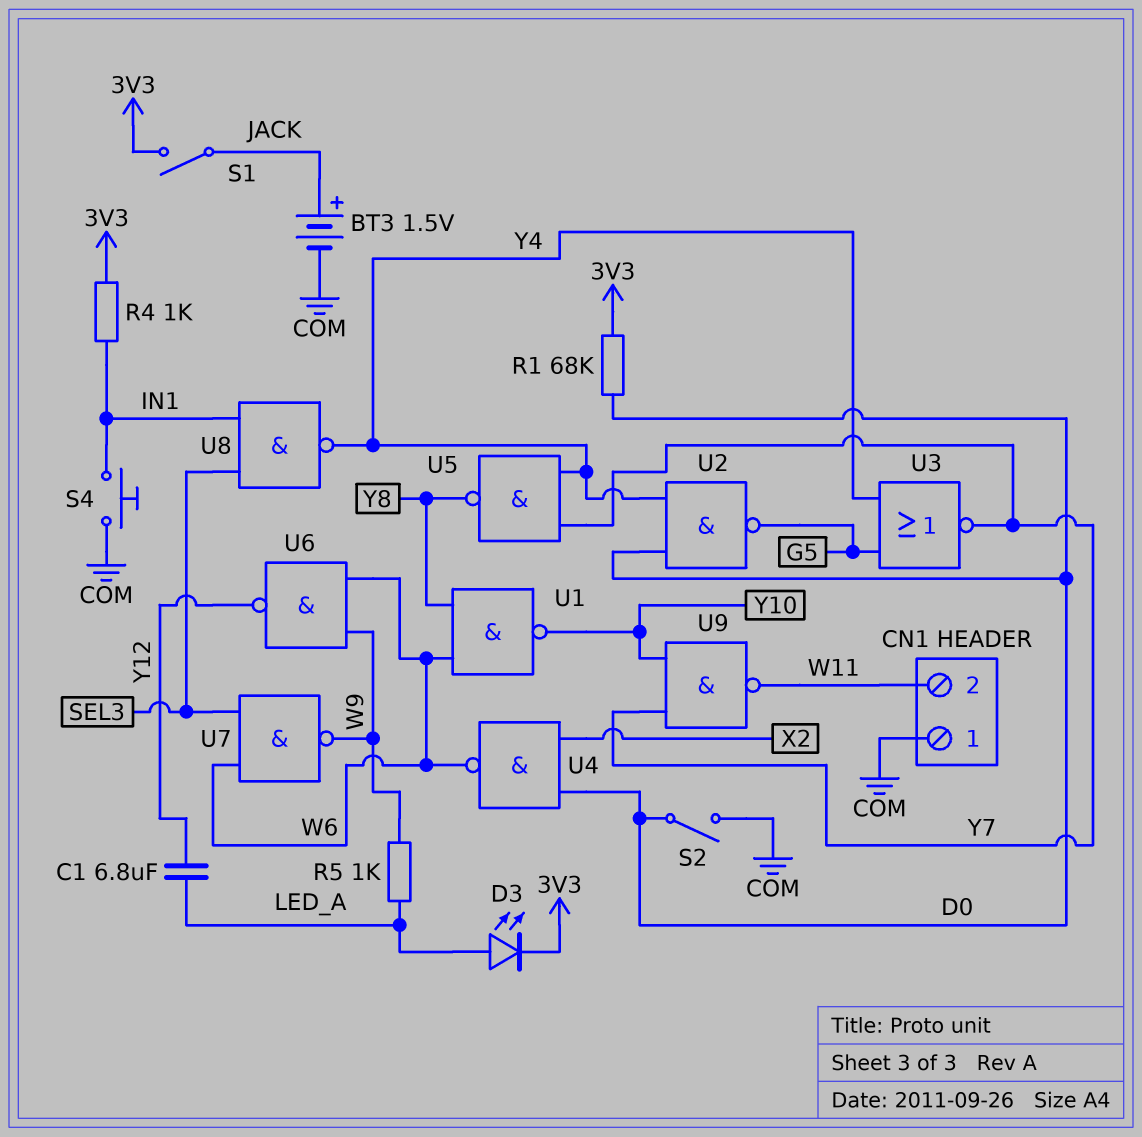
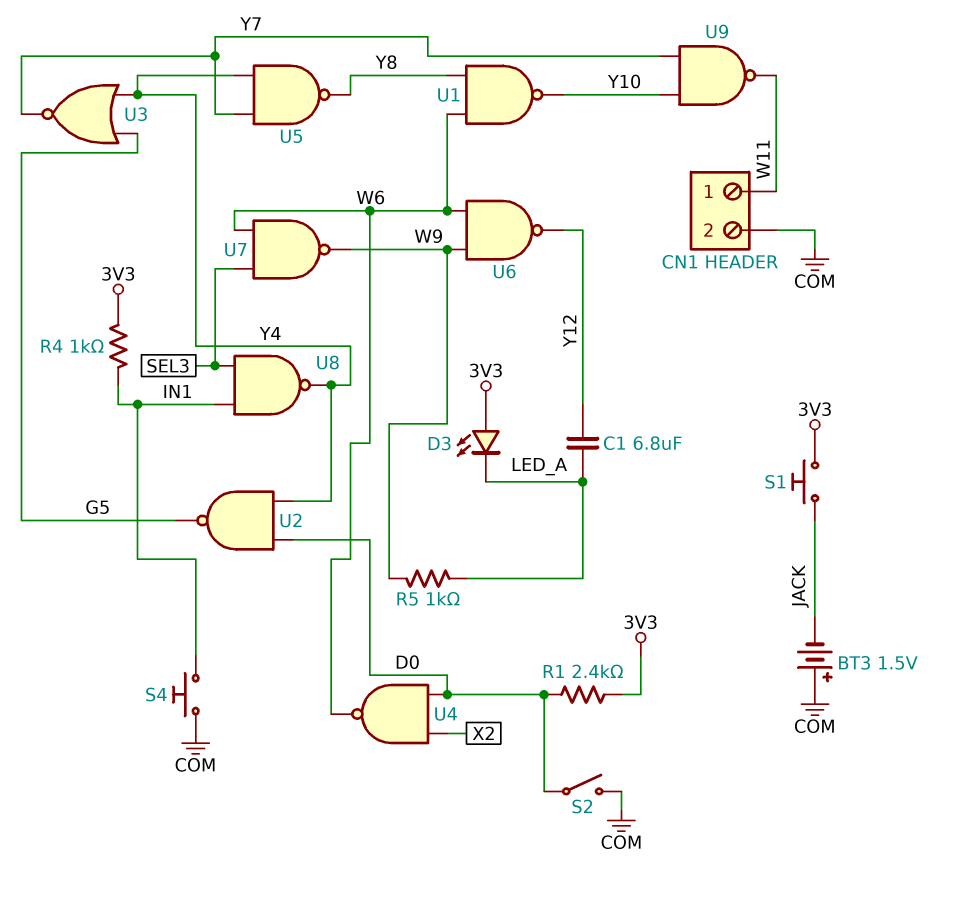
BT3: 1.5V (plus JACK, minus COM) -> 1.5V (plus COM, minus JACK)
CN1 pin 1: COM -> W11
CN1 pin 2: W11 -> COM
D3: LED (A LED_A, K 3V3) -> LED (A 3V3, K LED_A)
R1: 68k (3V3, D0) -> 2.4k (3V3, D0)
S1: switch (3V3, JACK) -> button (3V3, JACK)

